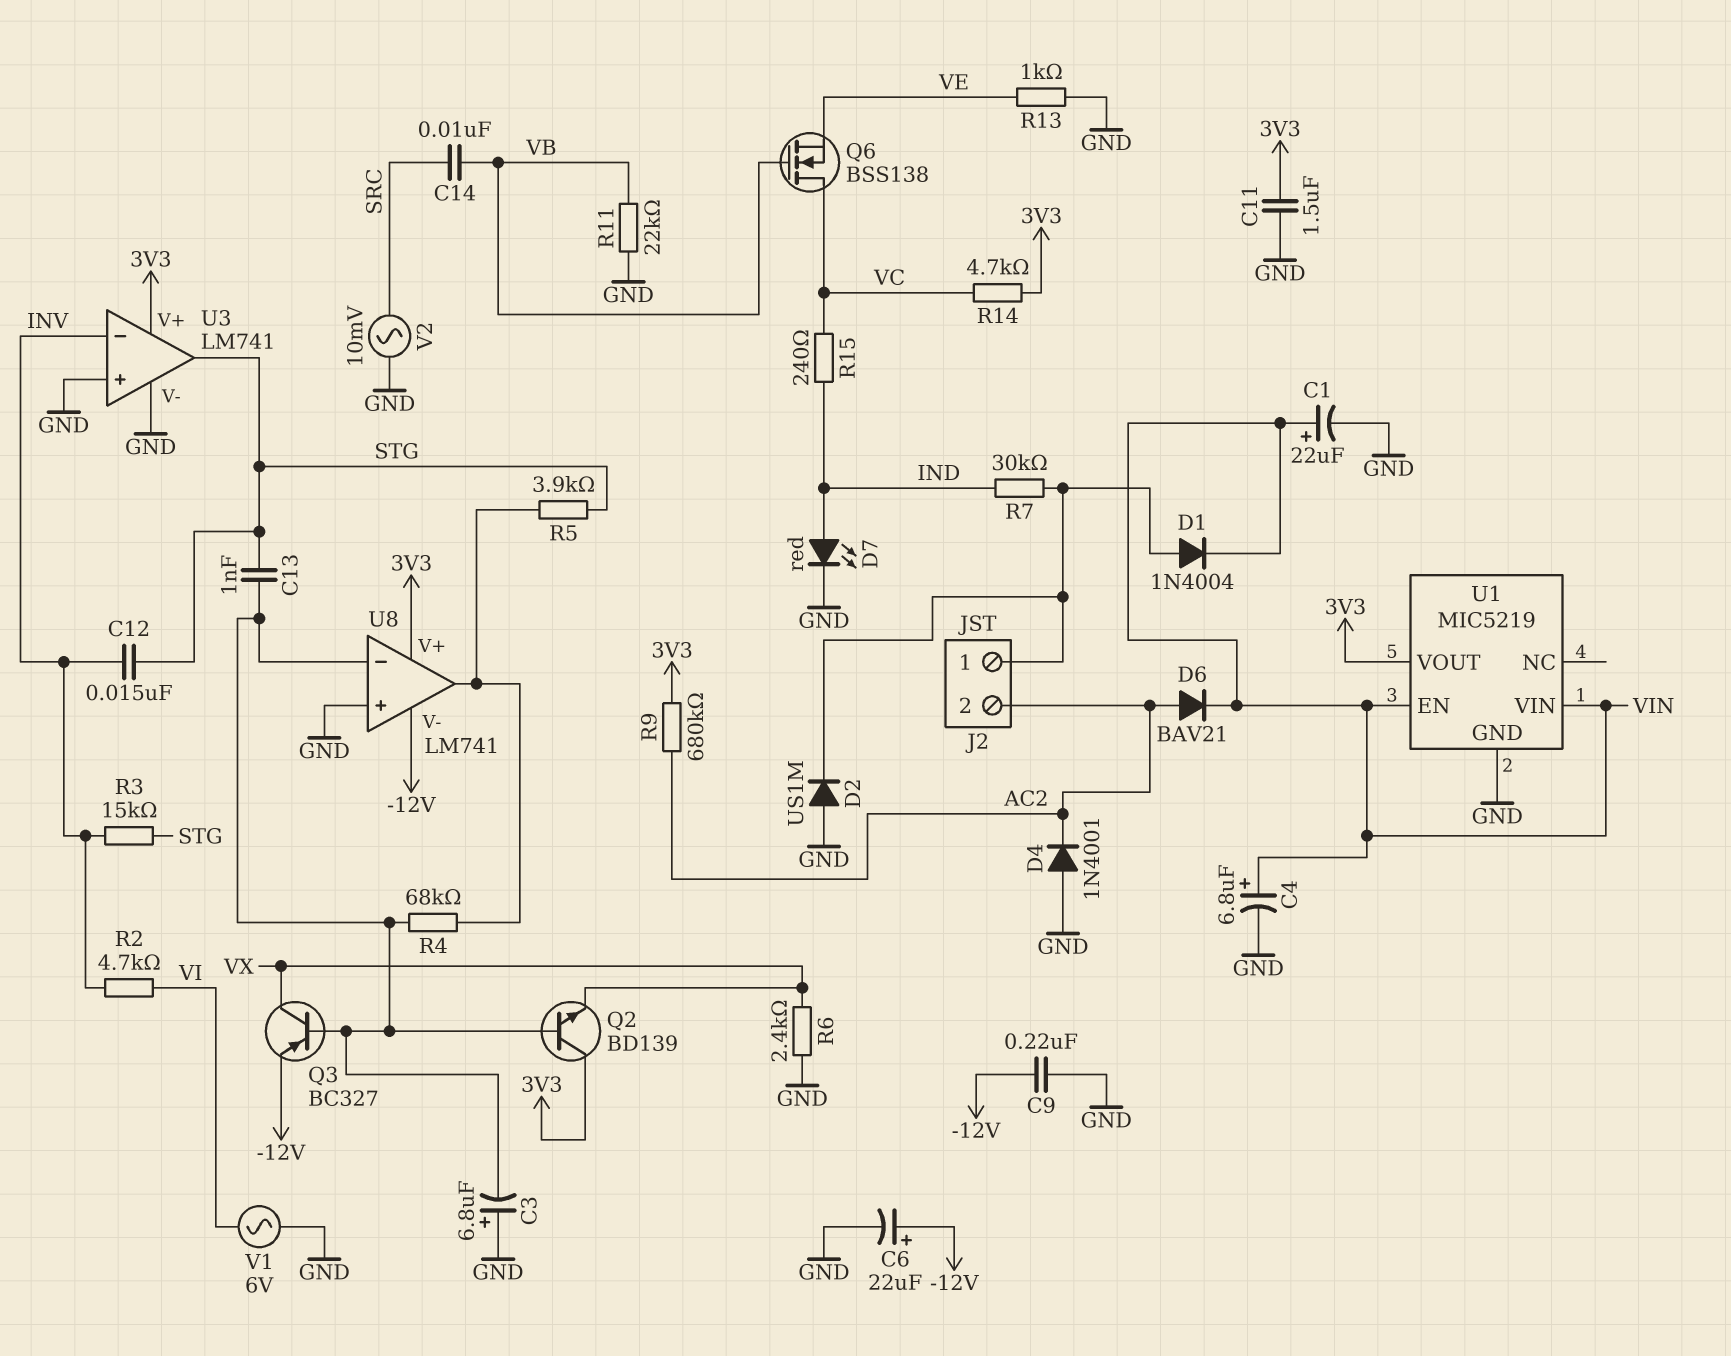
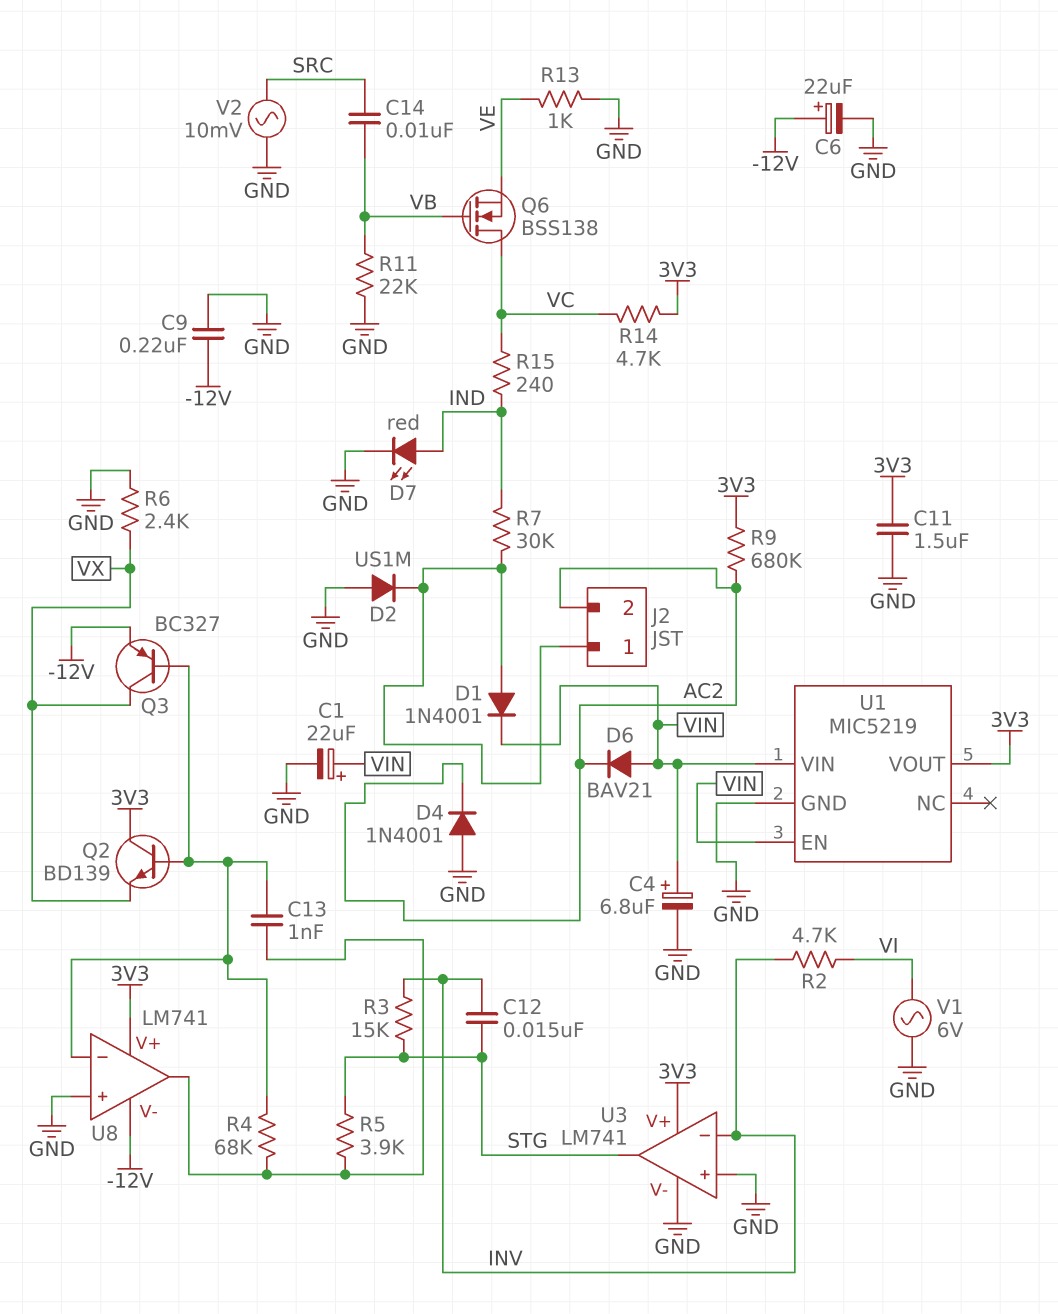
C3: 6.8uF (plus GND, minus U8/in-) -> none
C13: 1nF (STG, U8/in-) -> 1nF (U8/in-, U8/out)
D1: diode 1N4004 (A J2/1, K VIN) -> diode 1N4001 (A J2/1, K VIN)
D6: diode BAV21 (A AC2, K VIN) -> diode BAV21 (A VIN, K AC2)

